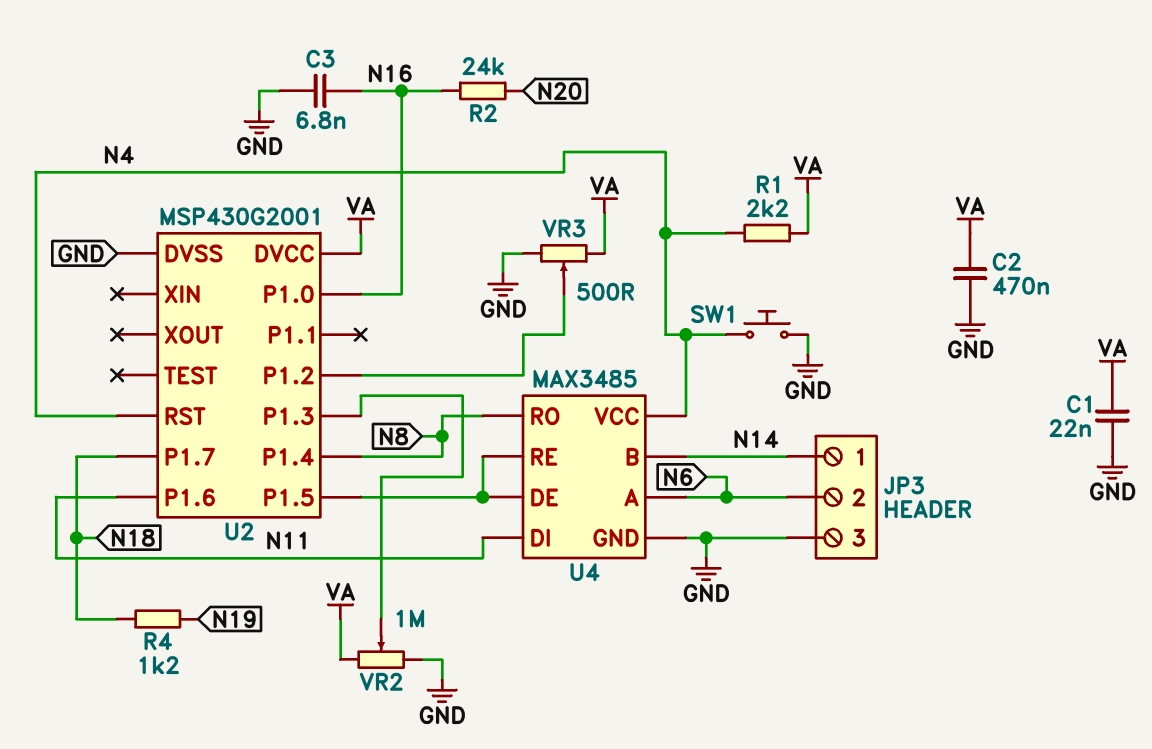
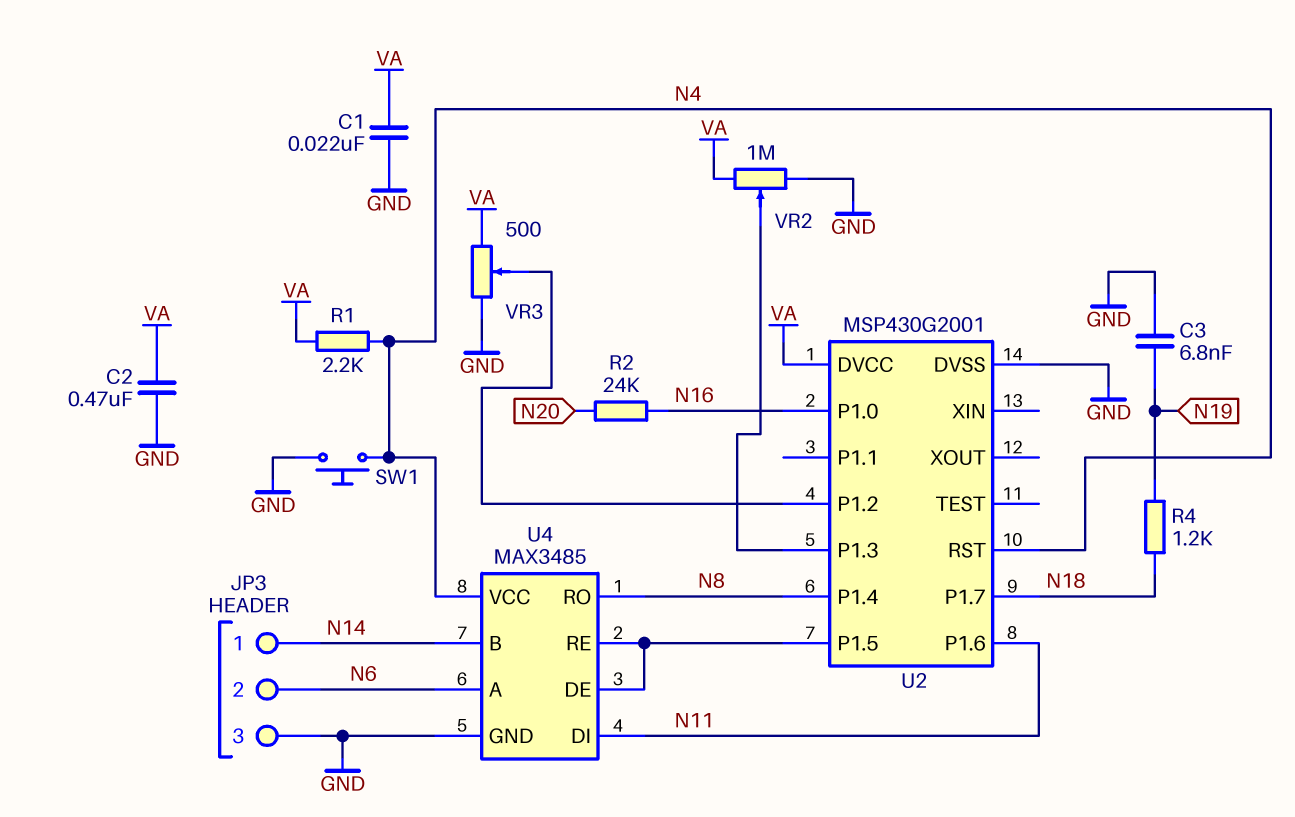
C3: 6.8nF (GND, N16) -> 6.8nF (GND, N19)

